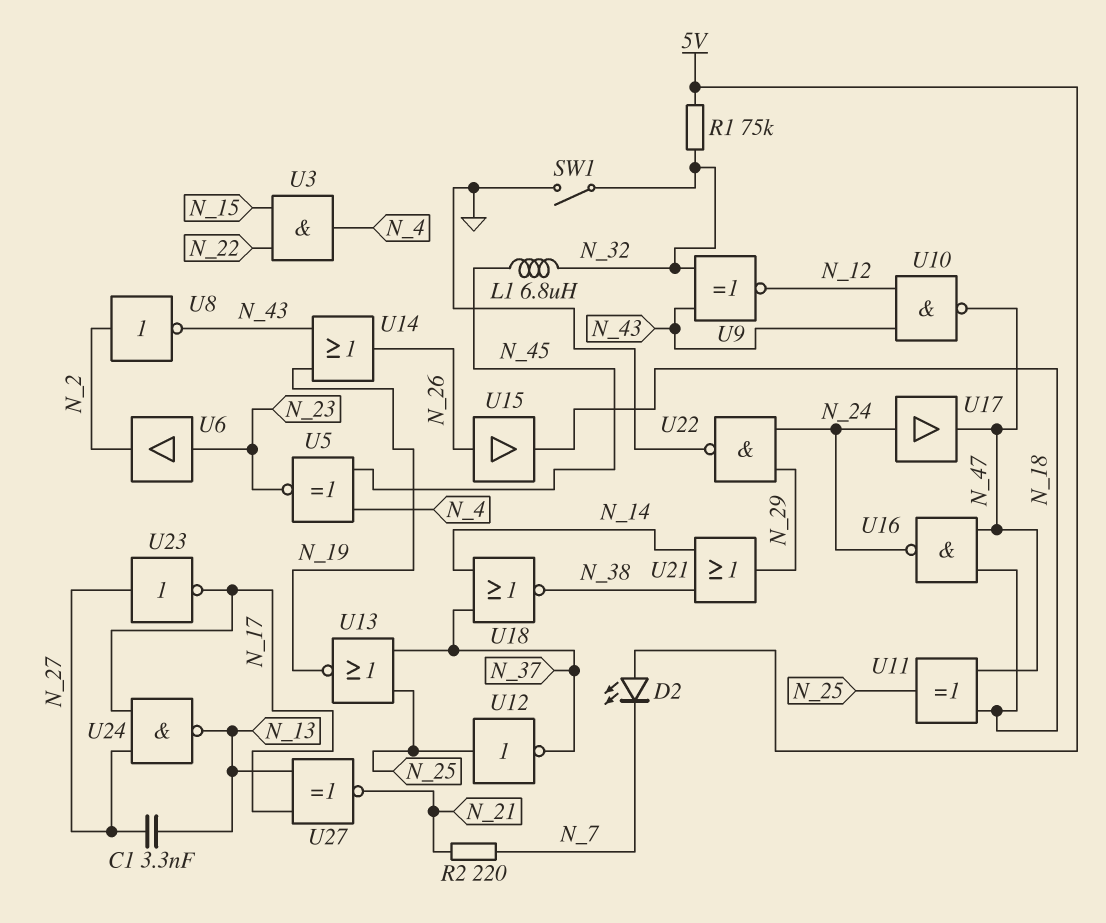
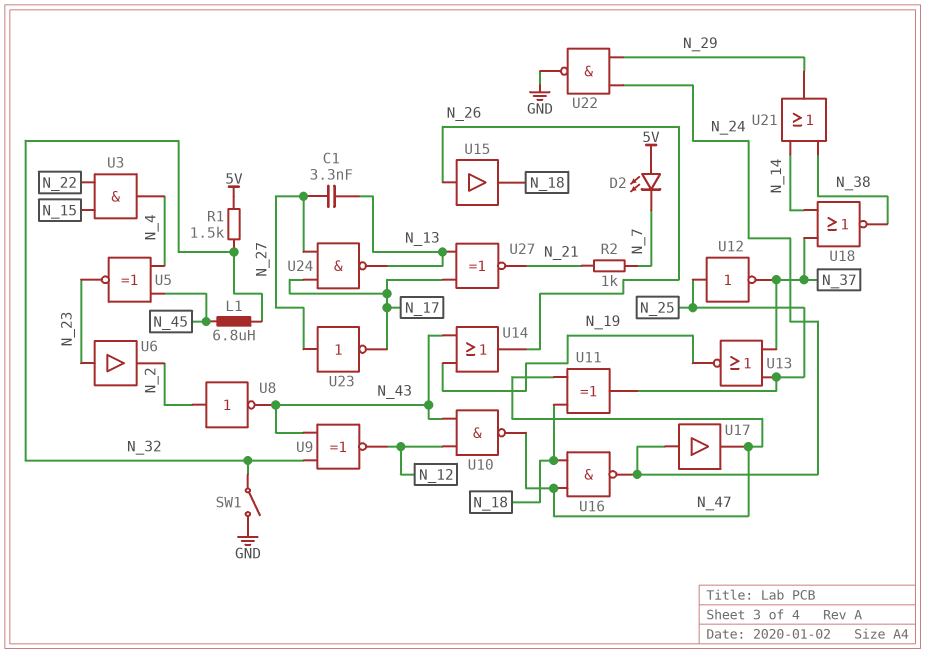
R1: 75k (5V, N_32) -> 1.5k (5V, N_32)
R2: 220 (N_7, N_21) -> 1k (N_7, N_21)

